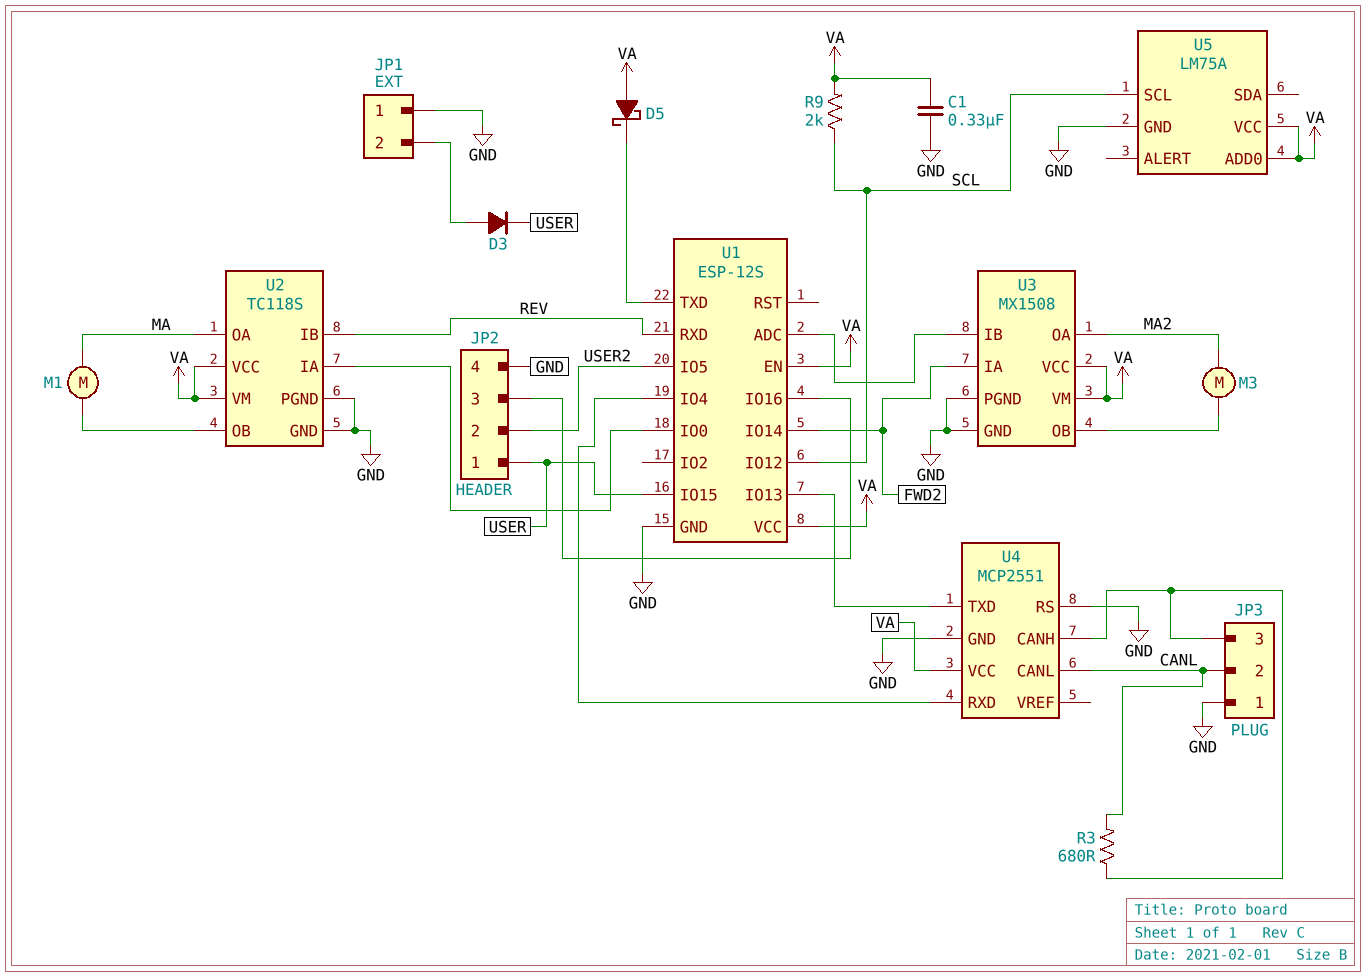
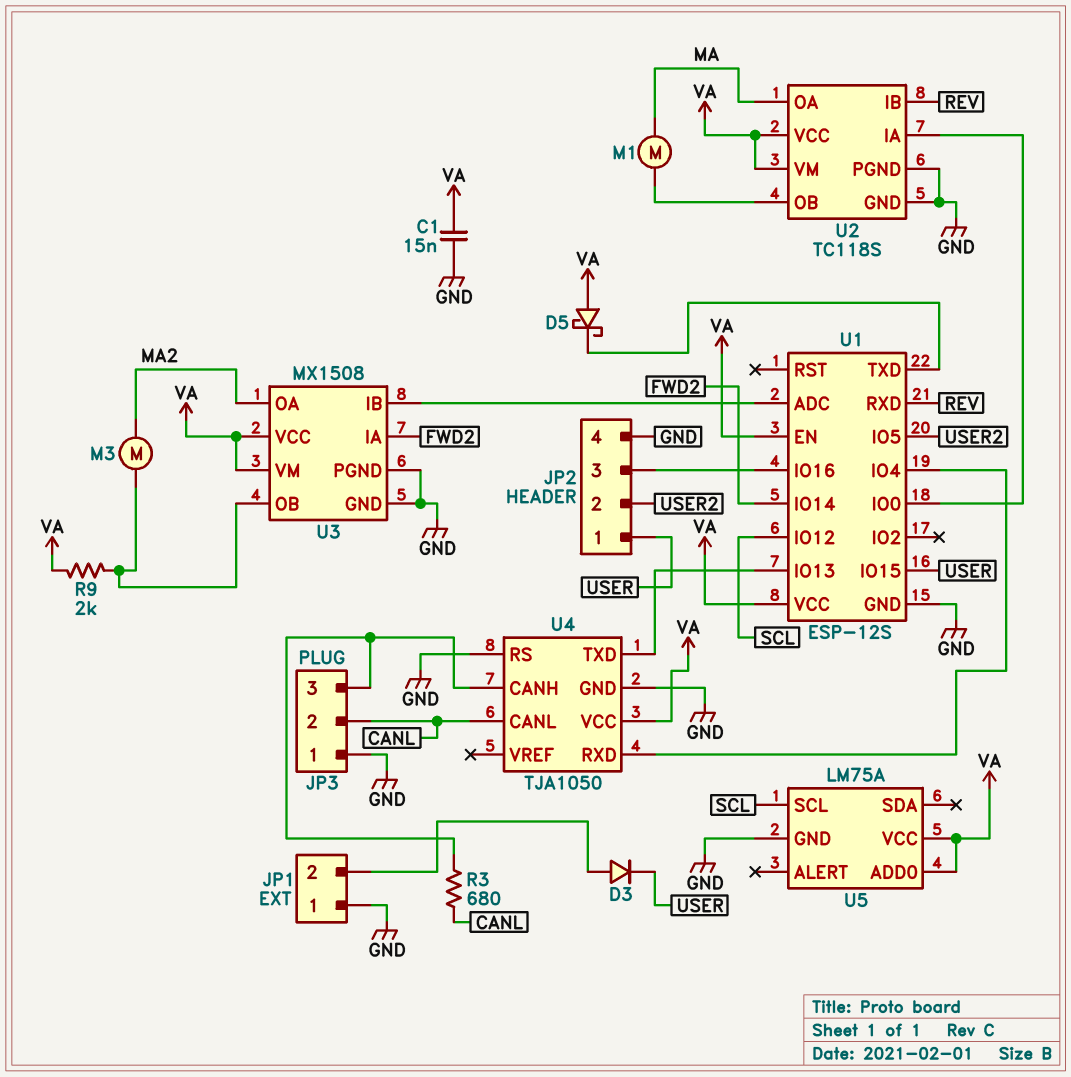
C1: 330nF (GND, VA) -> 15nF (GND, VA)
R9: 2k (SCL, VA) -> 2k (U3/OB, VA)
U4: MCP2551 -> TJA1050

